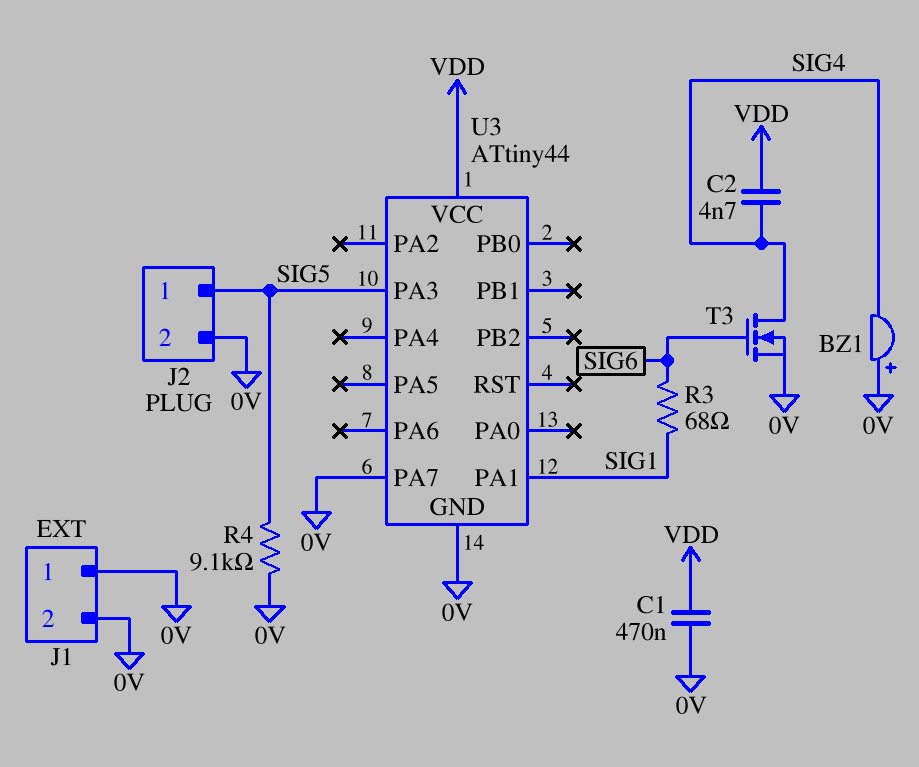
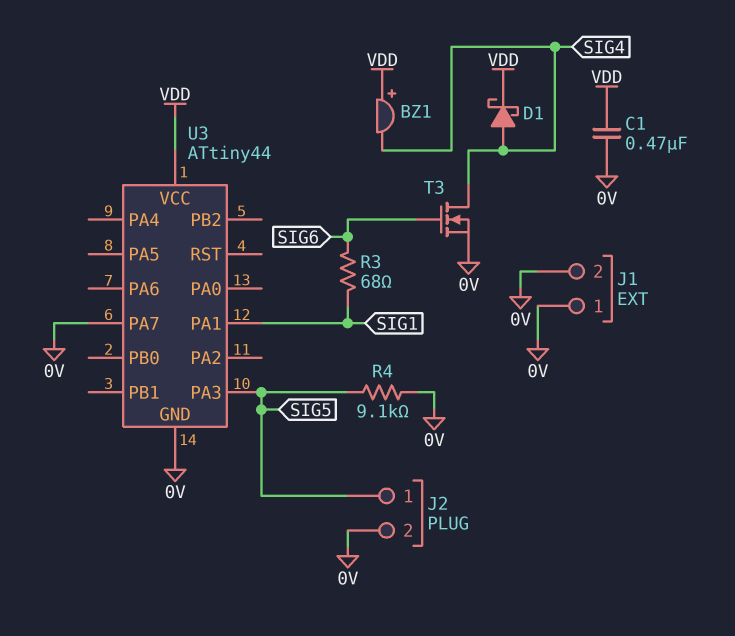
BZ1: buzzer (plus 0V, minus SIG4) -> buzzer (plus VDD, minus SIG4)
C2: 4.7nF (SIG4, VDD) -> none
D1: none -> schottky (A SIG4, K VDD)

